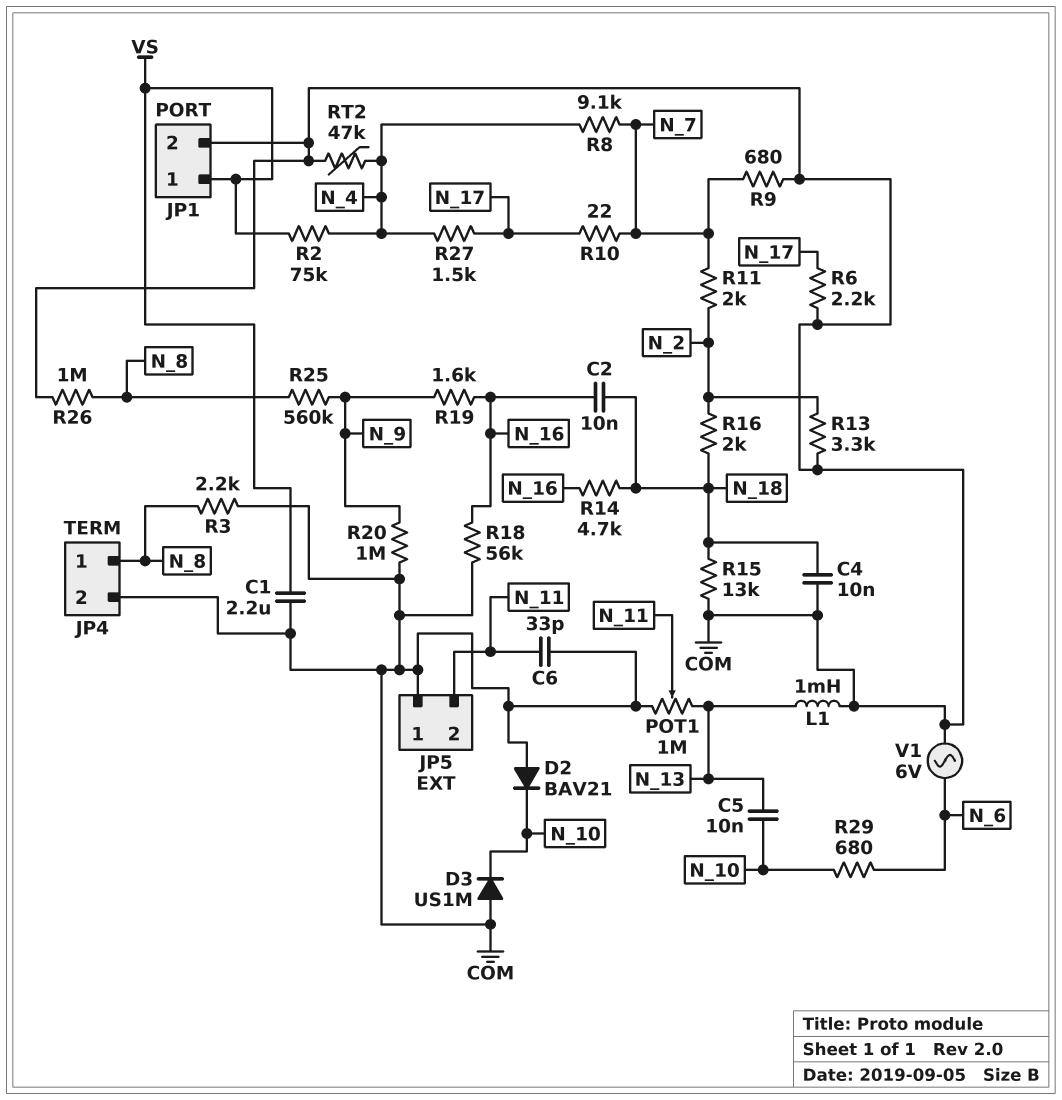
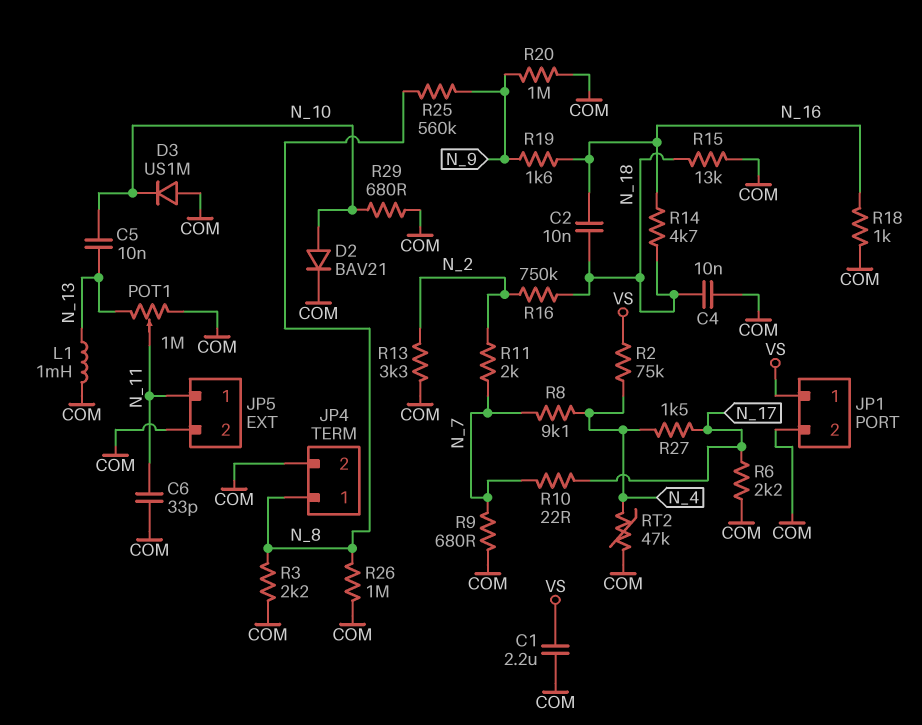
D2: diode BAV21 (A COM, K N_10) -> diode BAV21 (A N_10, K COM)
JP5 pin 1: COM -> N_11
JP5 pin 2: N_11 -> COM
R16: 2k (N_2, N_18) -> 750k (N_2, N_18)
R18: 56k (COM, N_16) -> 1k (COM, N_16)
R29: 680 (N_6, N_10) -> 680 (COM, N_10)
V1: AC 6V (COM, N_6) -> none

